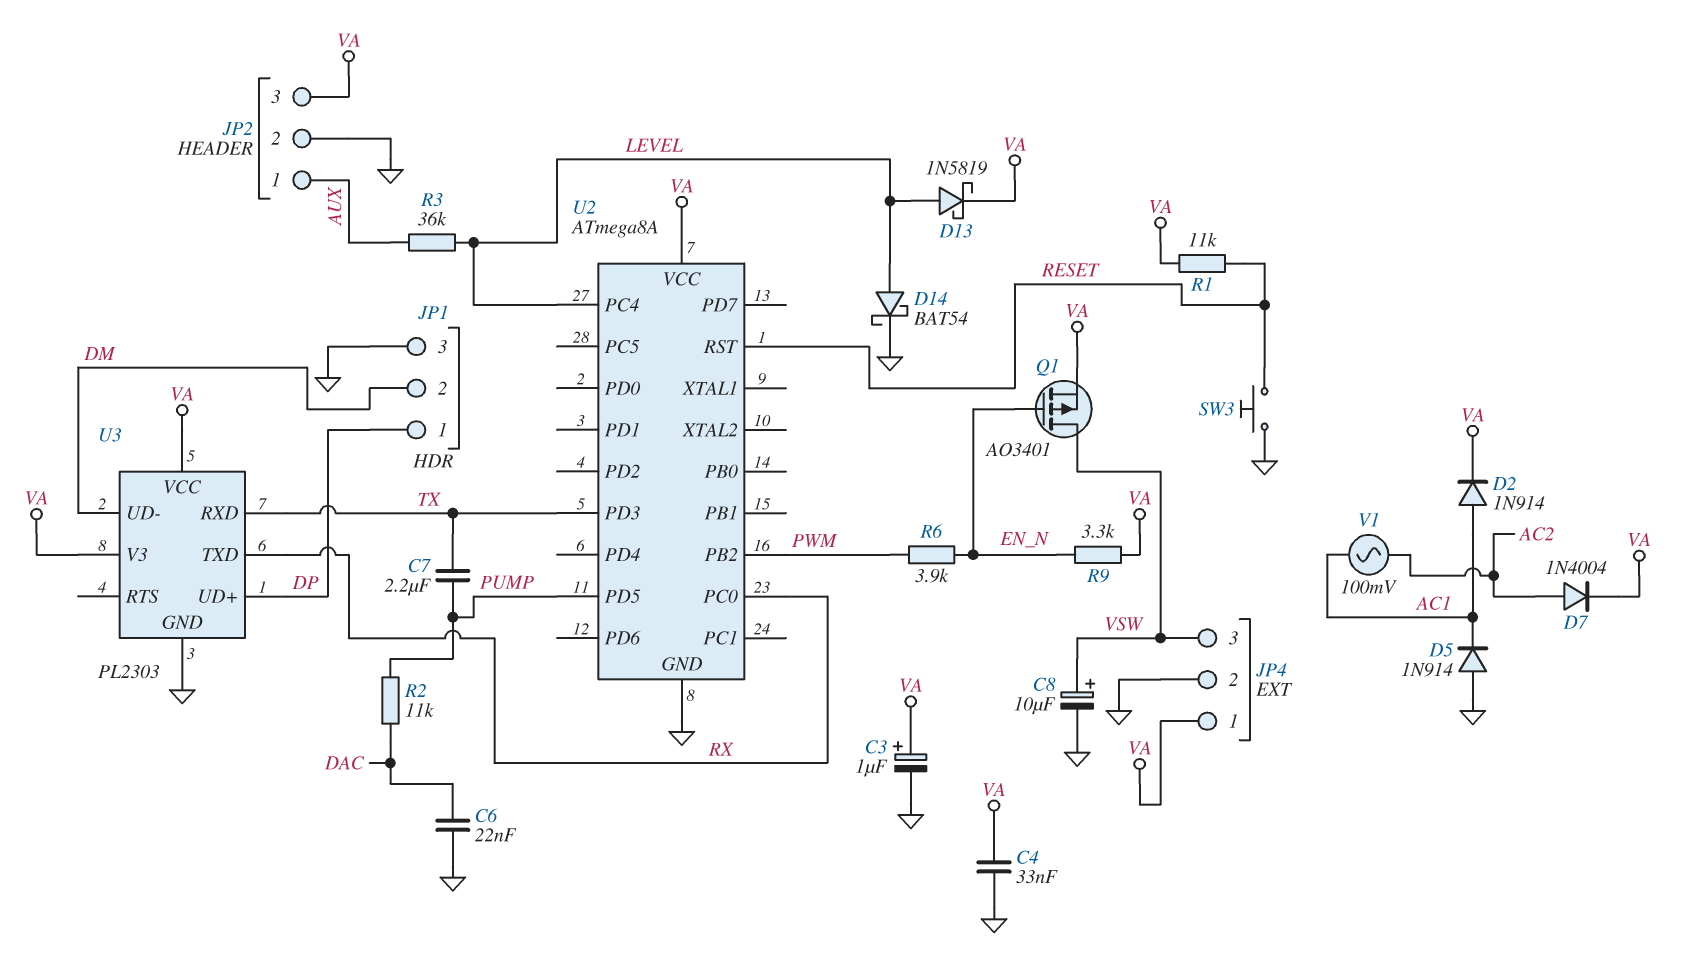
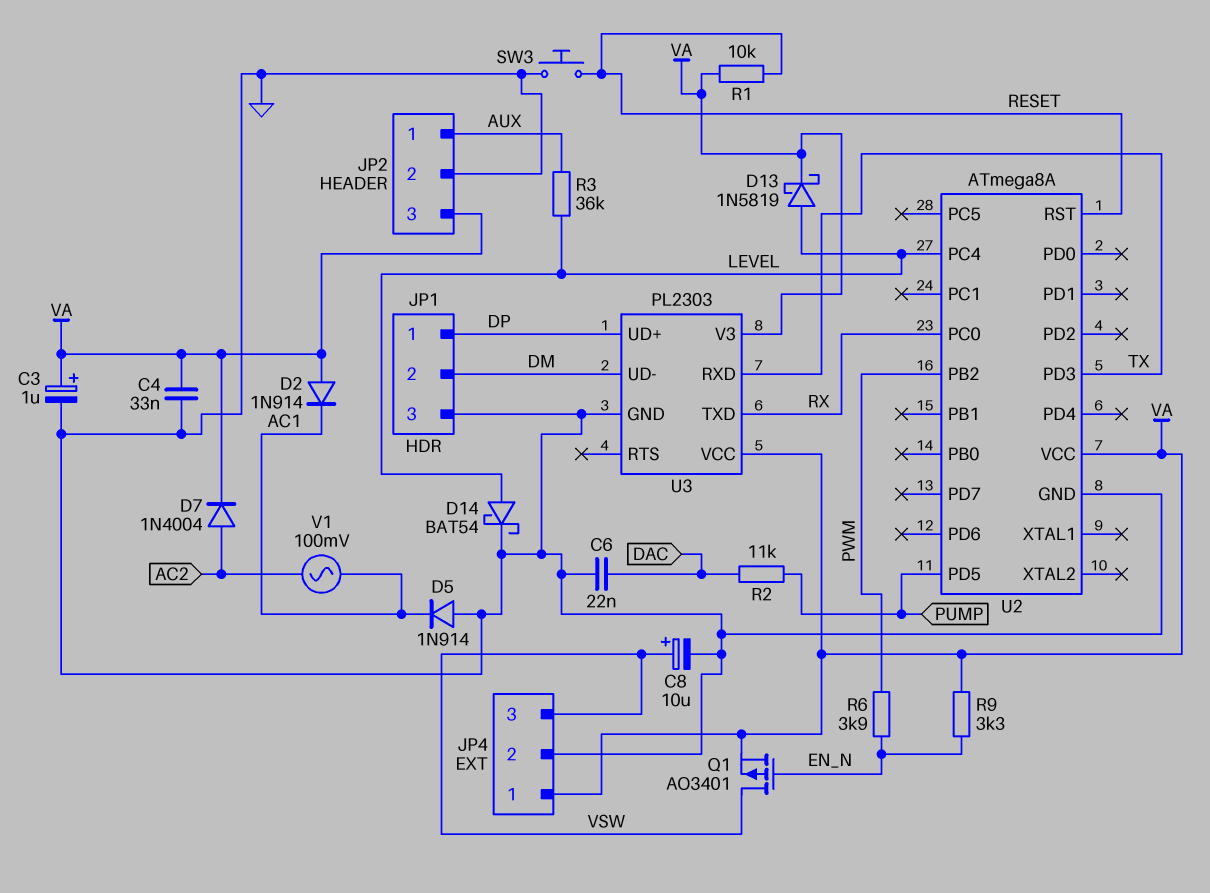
C7: 2.2uF (PUMP, TX) -> none
D2: diode 1N914 (A AC1, K VA) -> diode 1N914 (A VA, K AC1)
R1: 11k (RESET, VA) -> 10k (RESET, VA)

